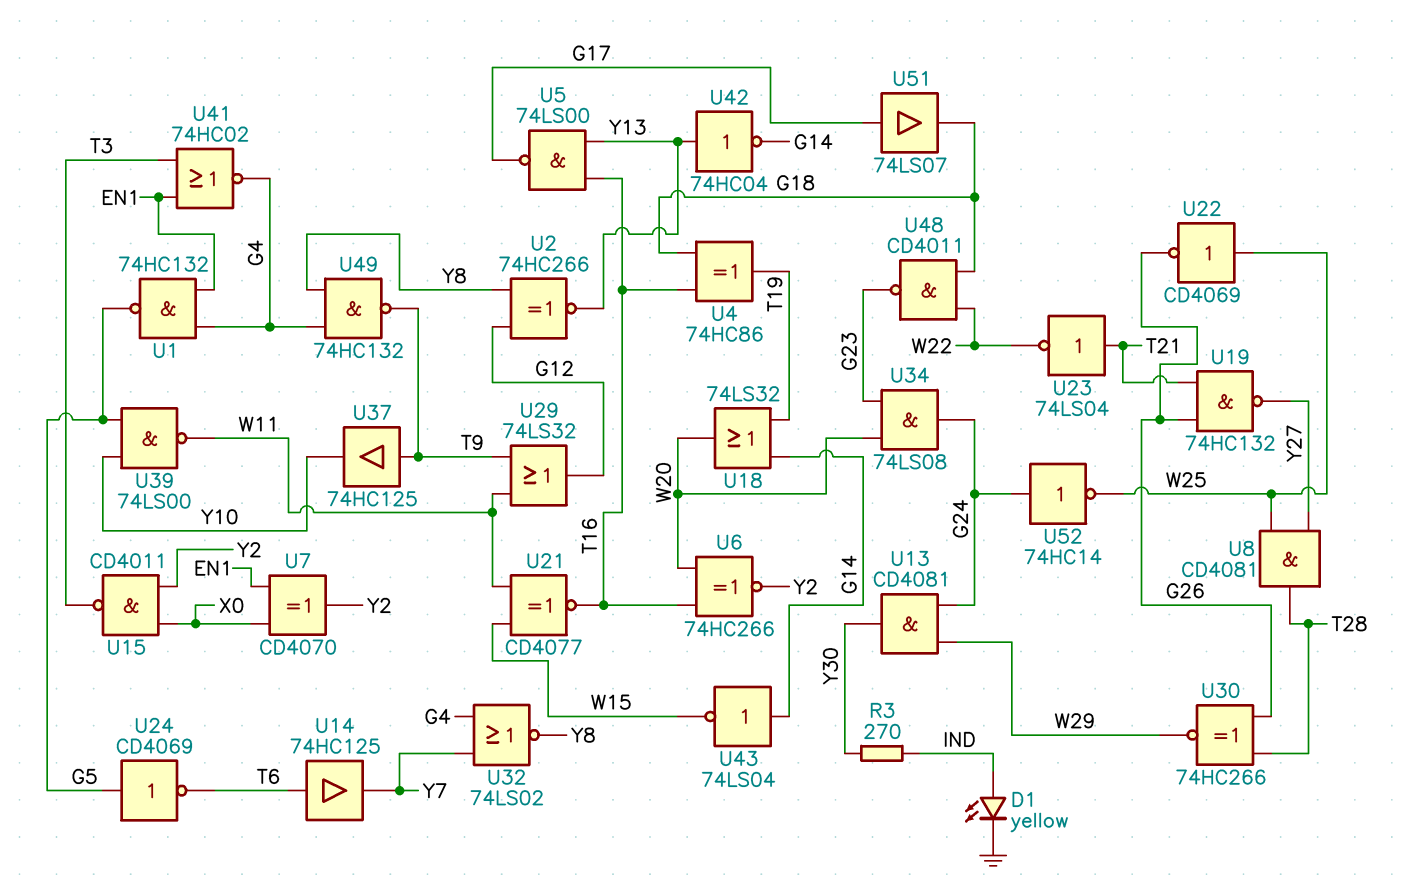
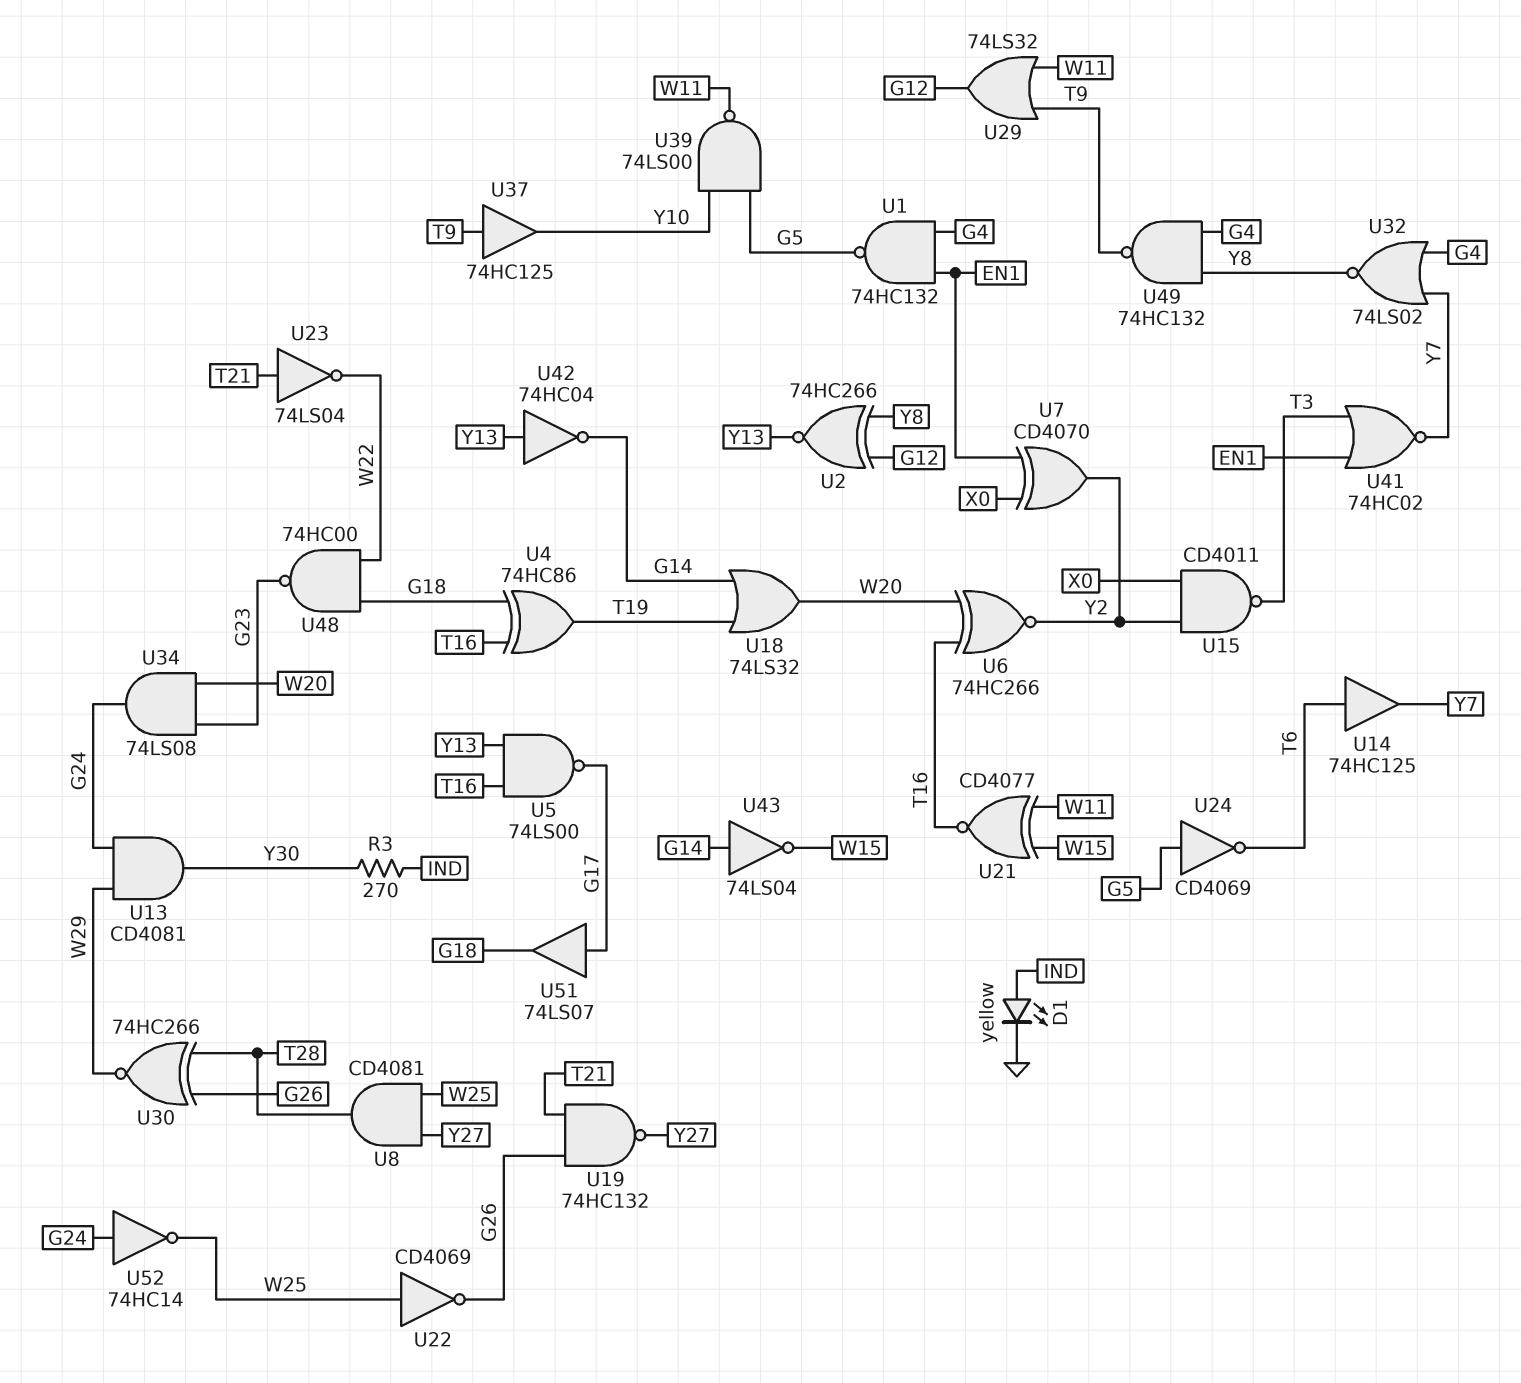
U41: NOR 74HC02 (in EN1, in T3, out G4) -> NOR 74HC02 (in EN1, in T3, out Y7)
U48: NAND CD4011 (in G18, in W22, out G23) -> NAND 74HC00 (in G18, in W22, out G23)

